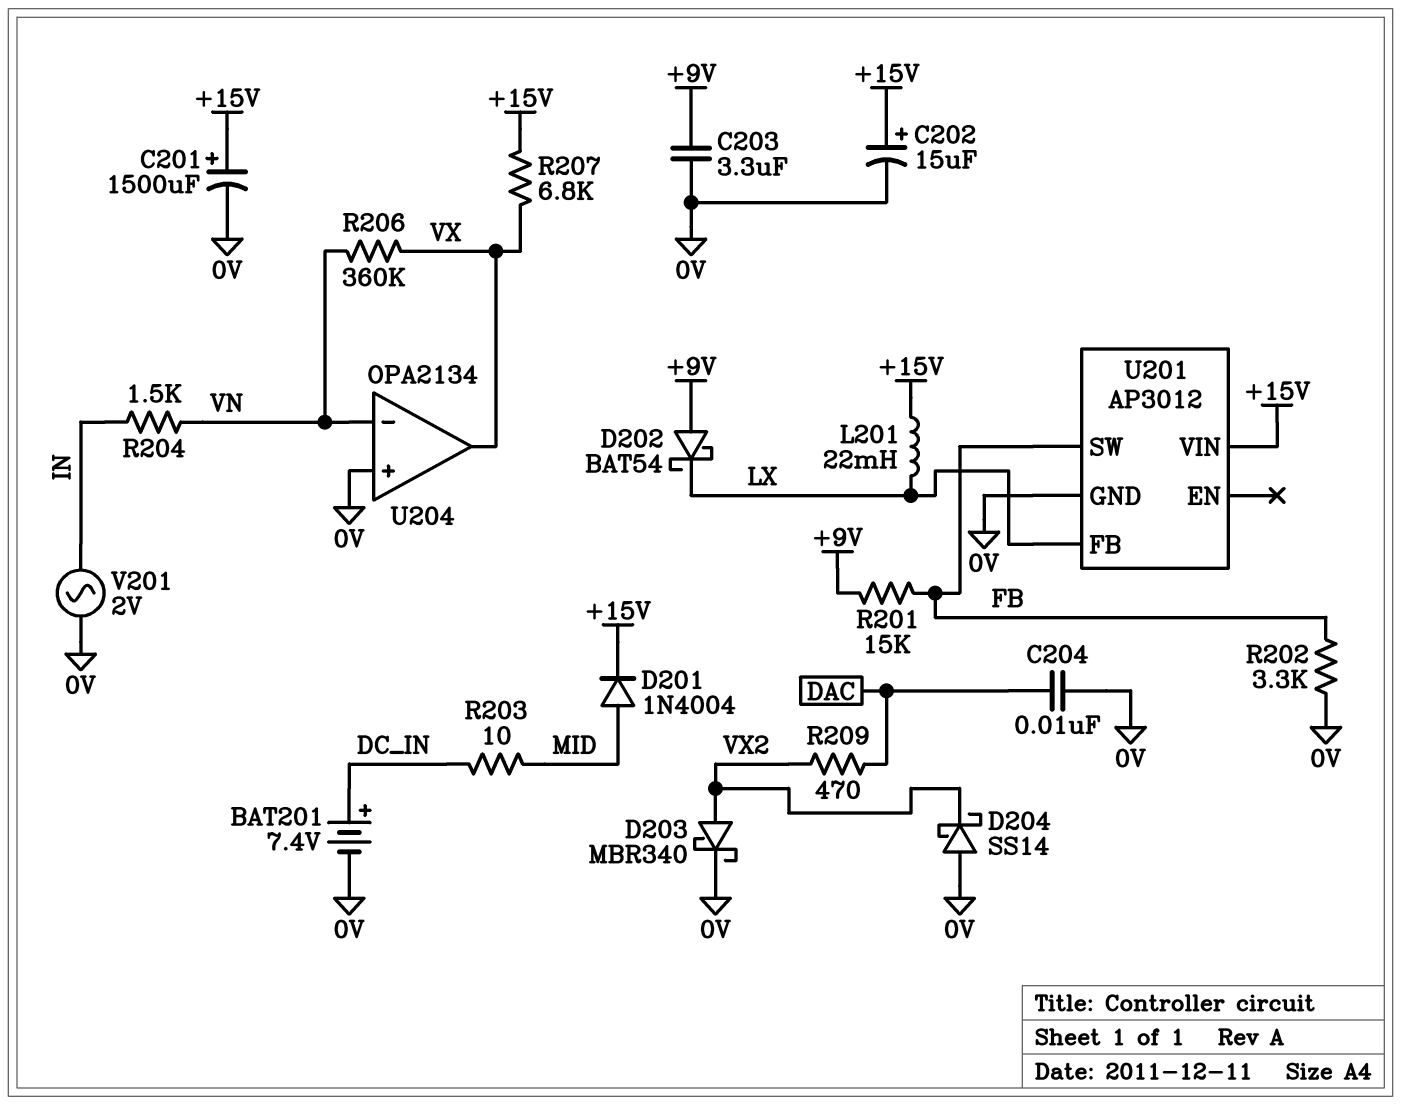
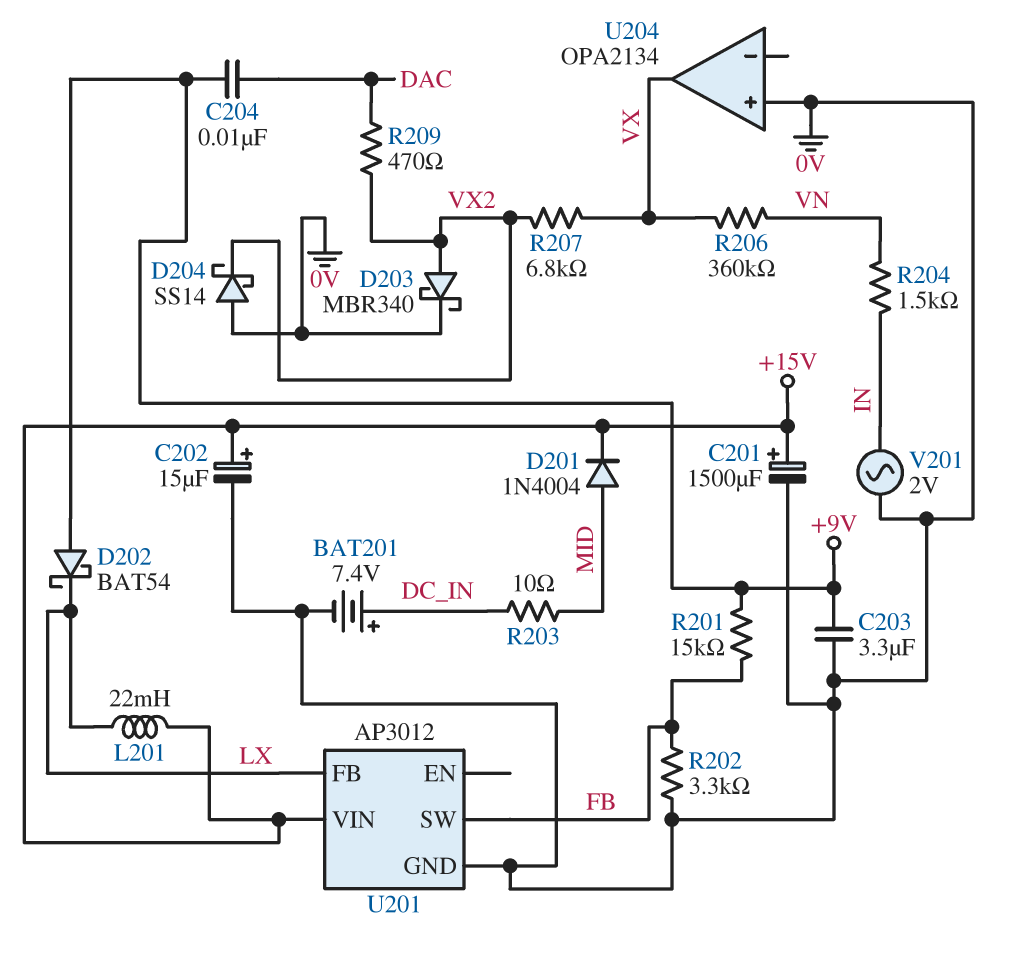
C204: 10nF (0V, DAC) -> 10nF (+9V, DAC)
R207: 6.8k (+15V, VX) -> 6.8k (VX, VX2)
U204 pin in-: VN -> none

